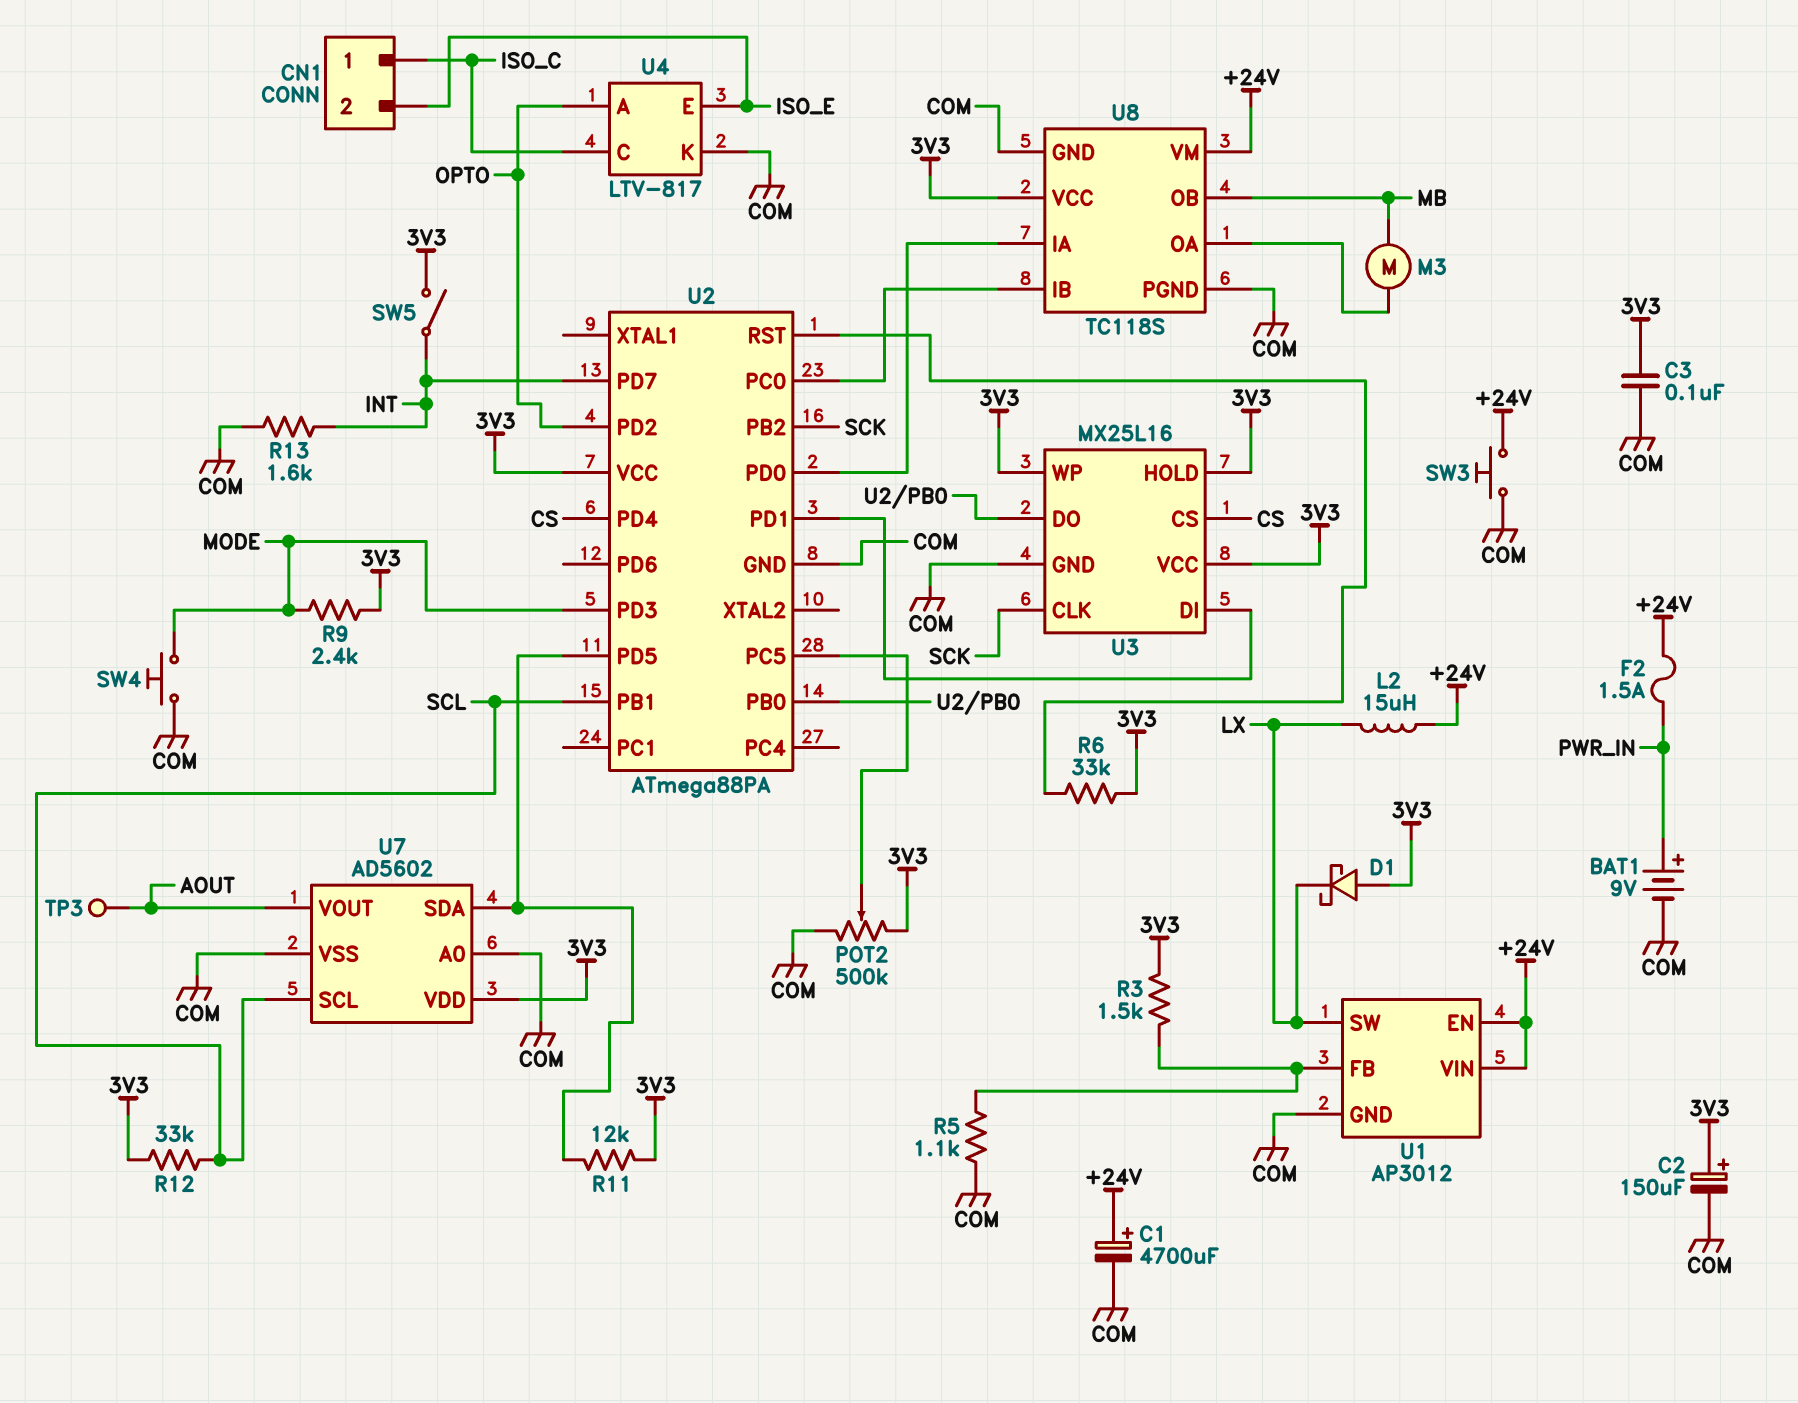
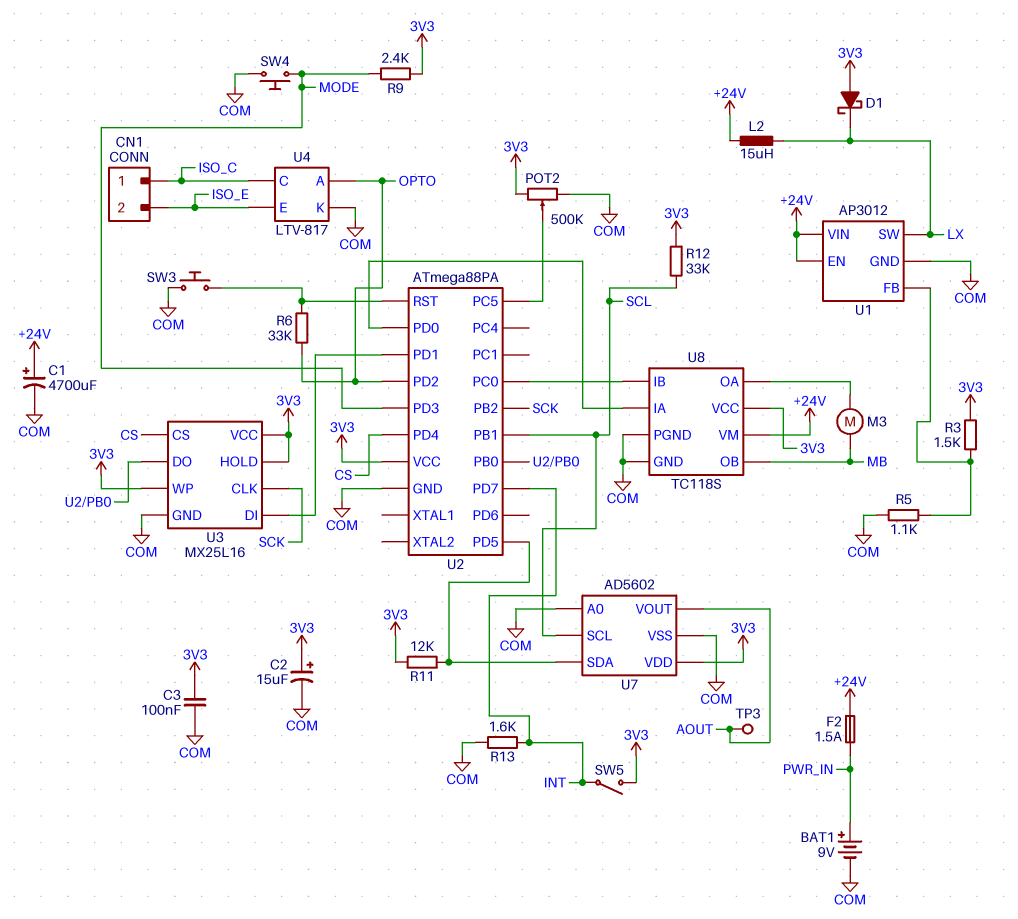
C2: 150uF (plus 3V3, minus COM) -> 15uF (plus 3V3, minus COM)
R6: 33k (3V3, U2/RST) -> 33k (OPTO, U2/RST)
SW3: button (+24V, COM) -> button (COM, U2/RST)

